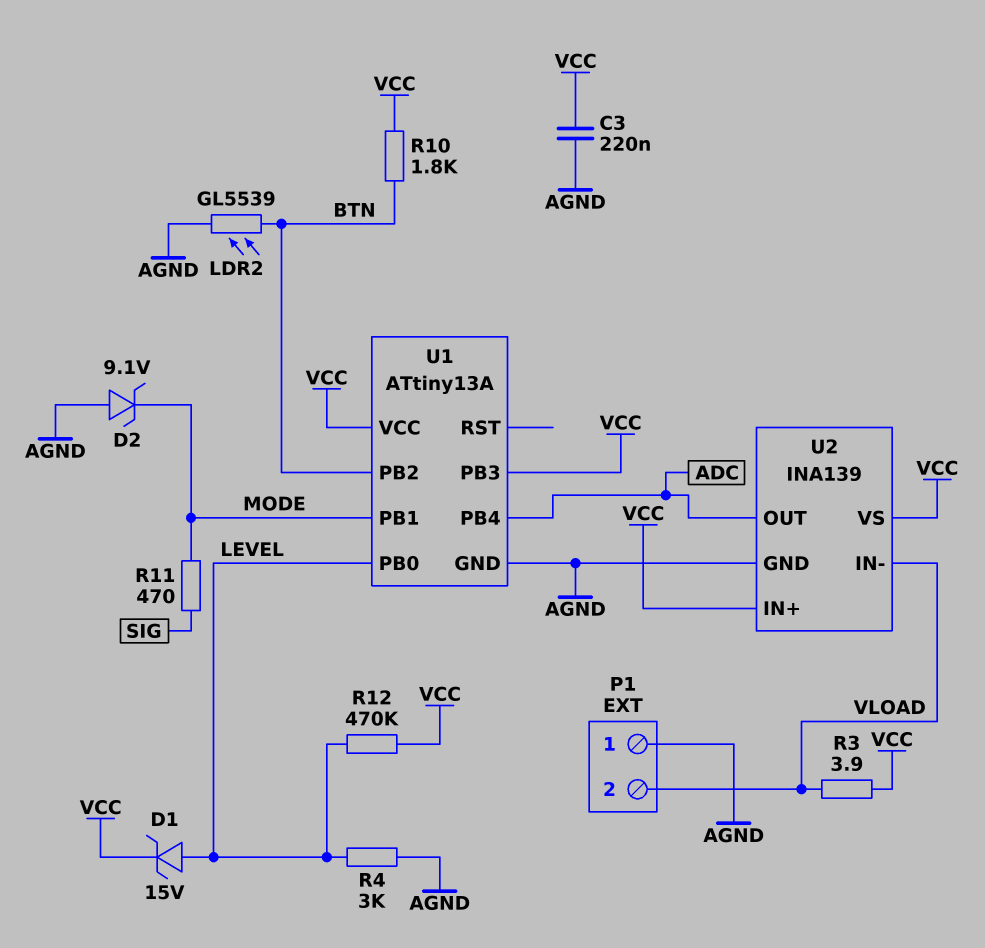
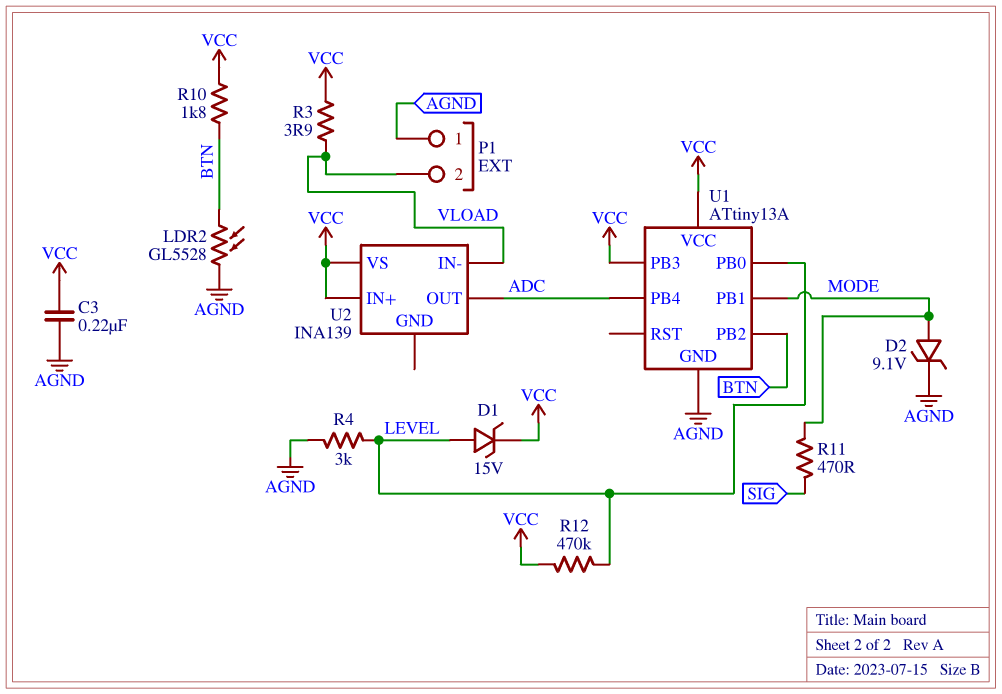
D2: zener 9.1V (A AGND, K MODE) -> zener 9.1V (A MODE, K AGND)
LDR2: GL5539 (AGND, BTN) -> GL5528 (AGND, BTN)
U2 pin GND: AGND -> none

